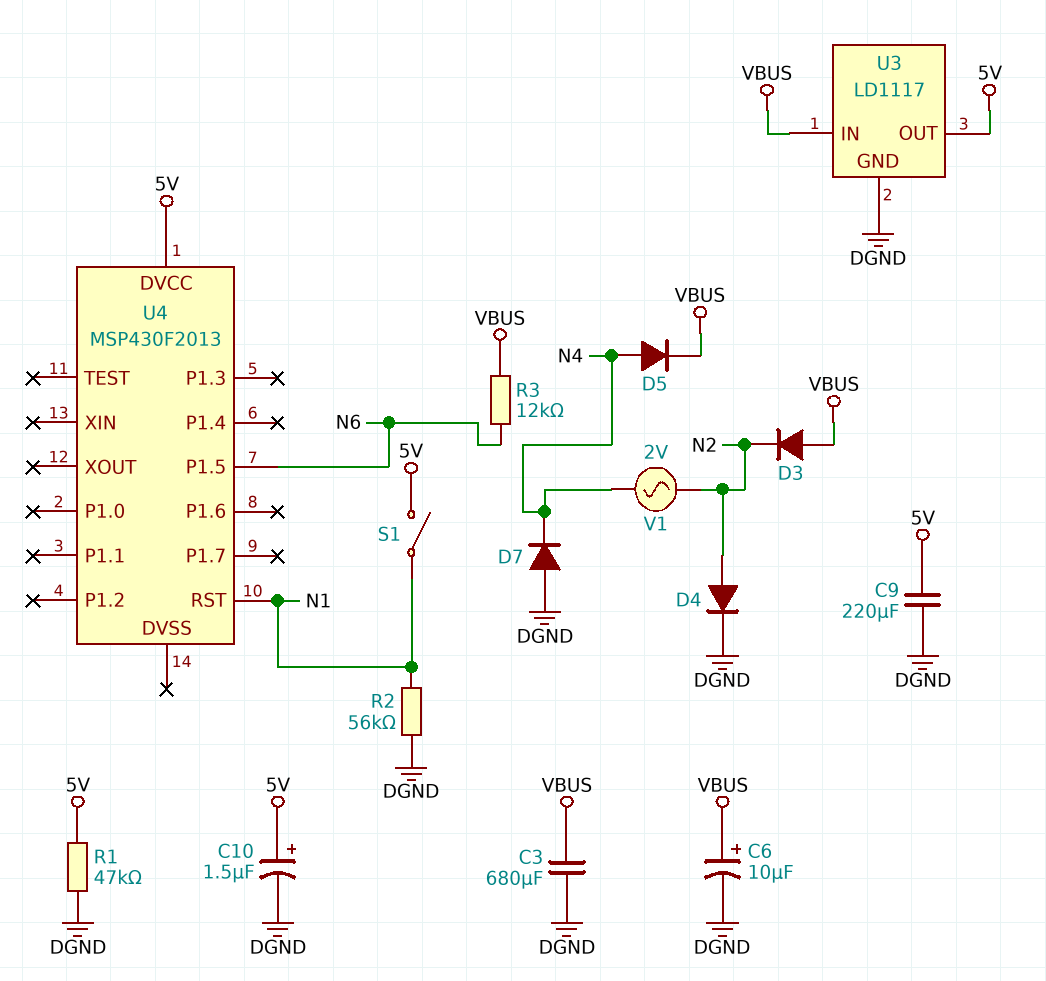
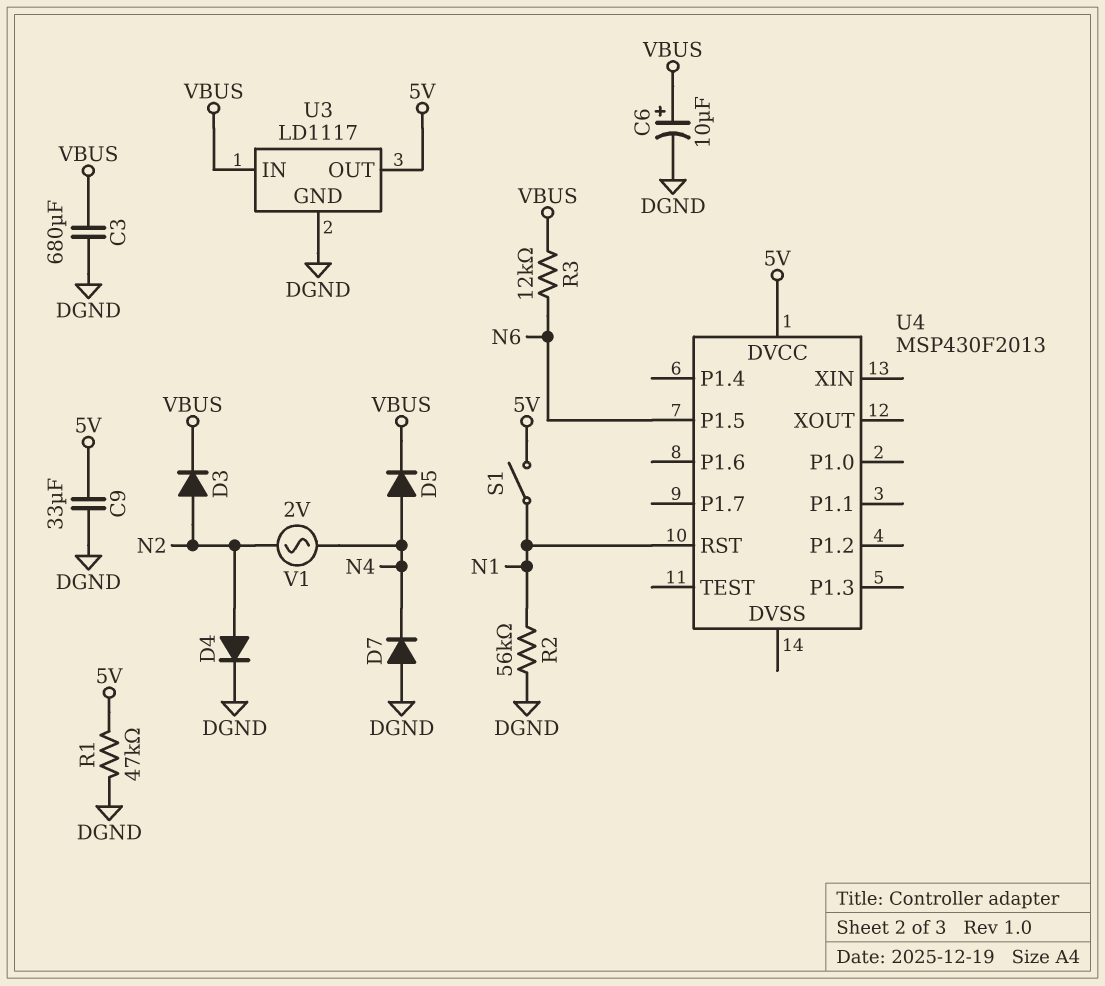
C9: 220uF (5V, DGND) -> 33uF (5V, DGND)
C10: 1.5uF (plus 5V, minus DGND) -> none
D3: diode (A VBUS, K N2) -> diode (A N2, K VBUS)

